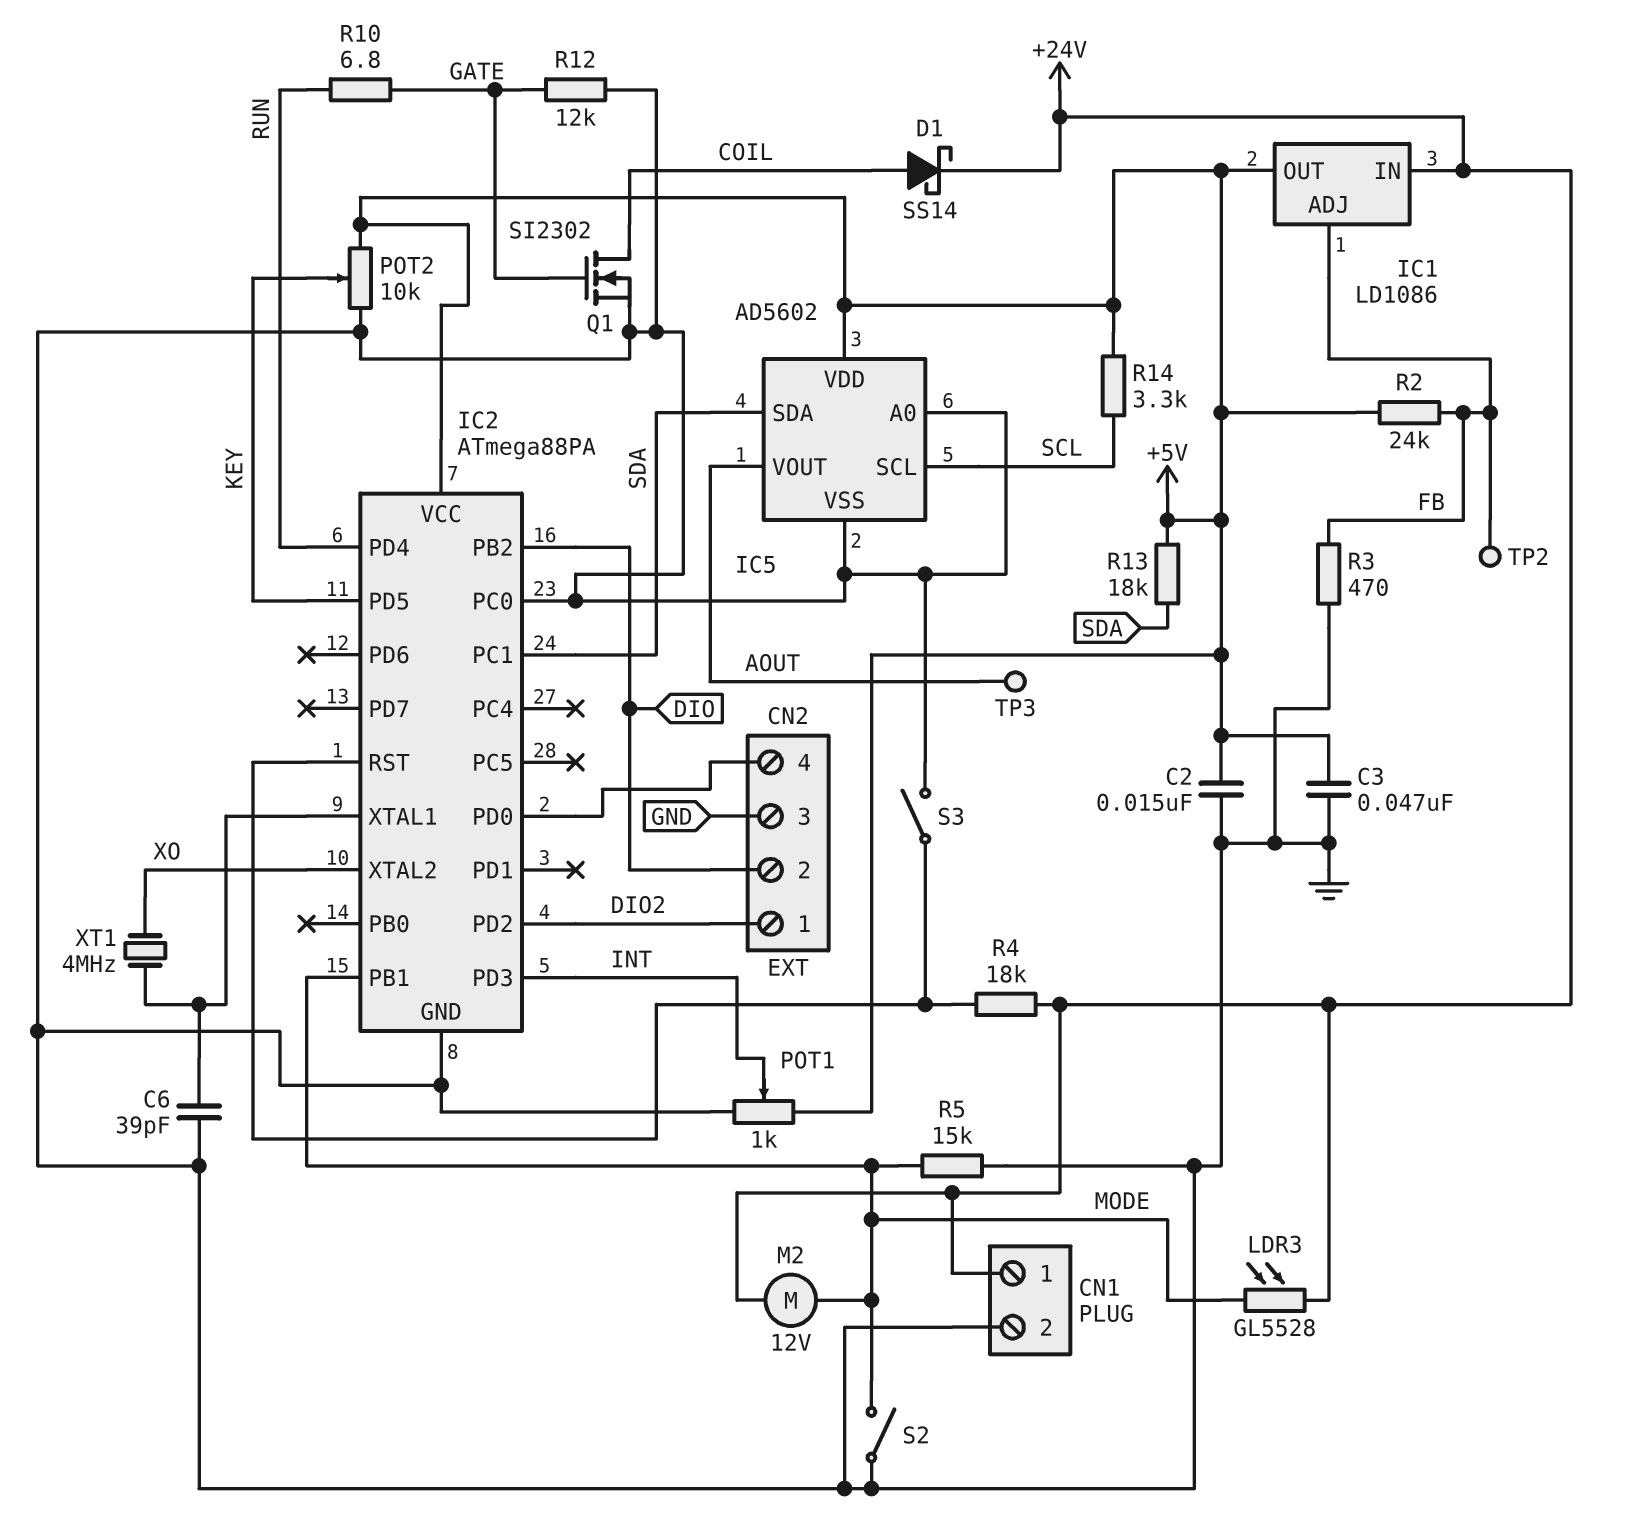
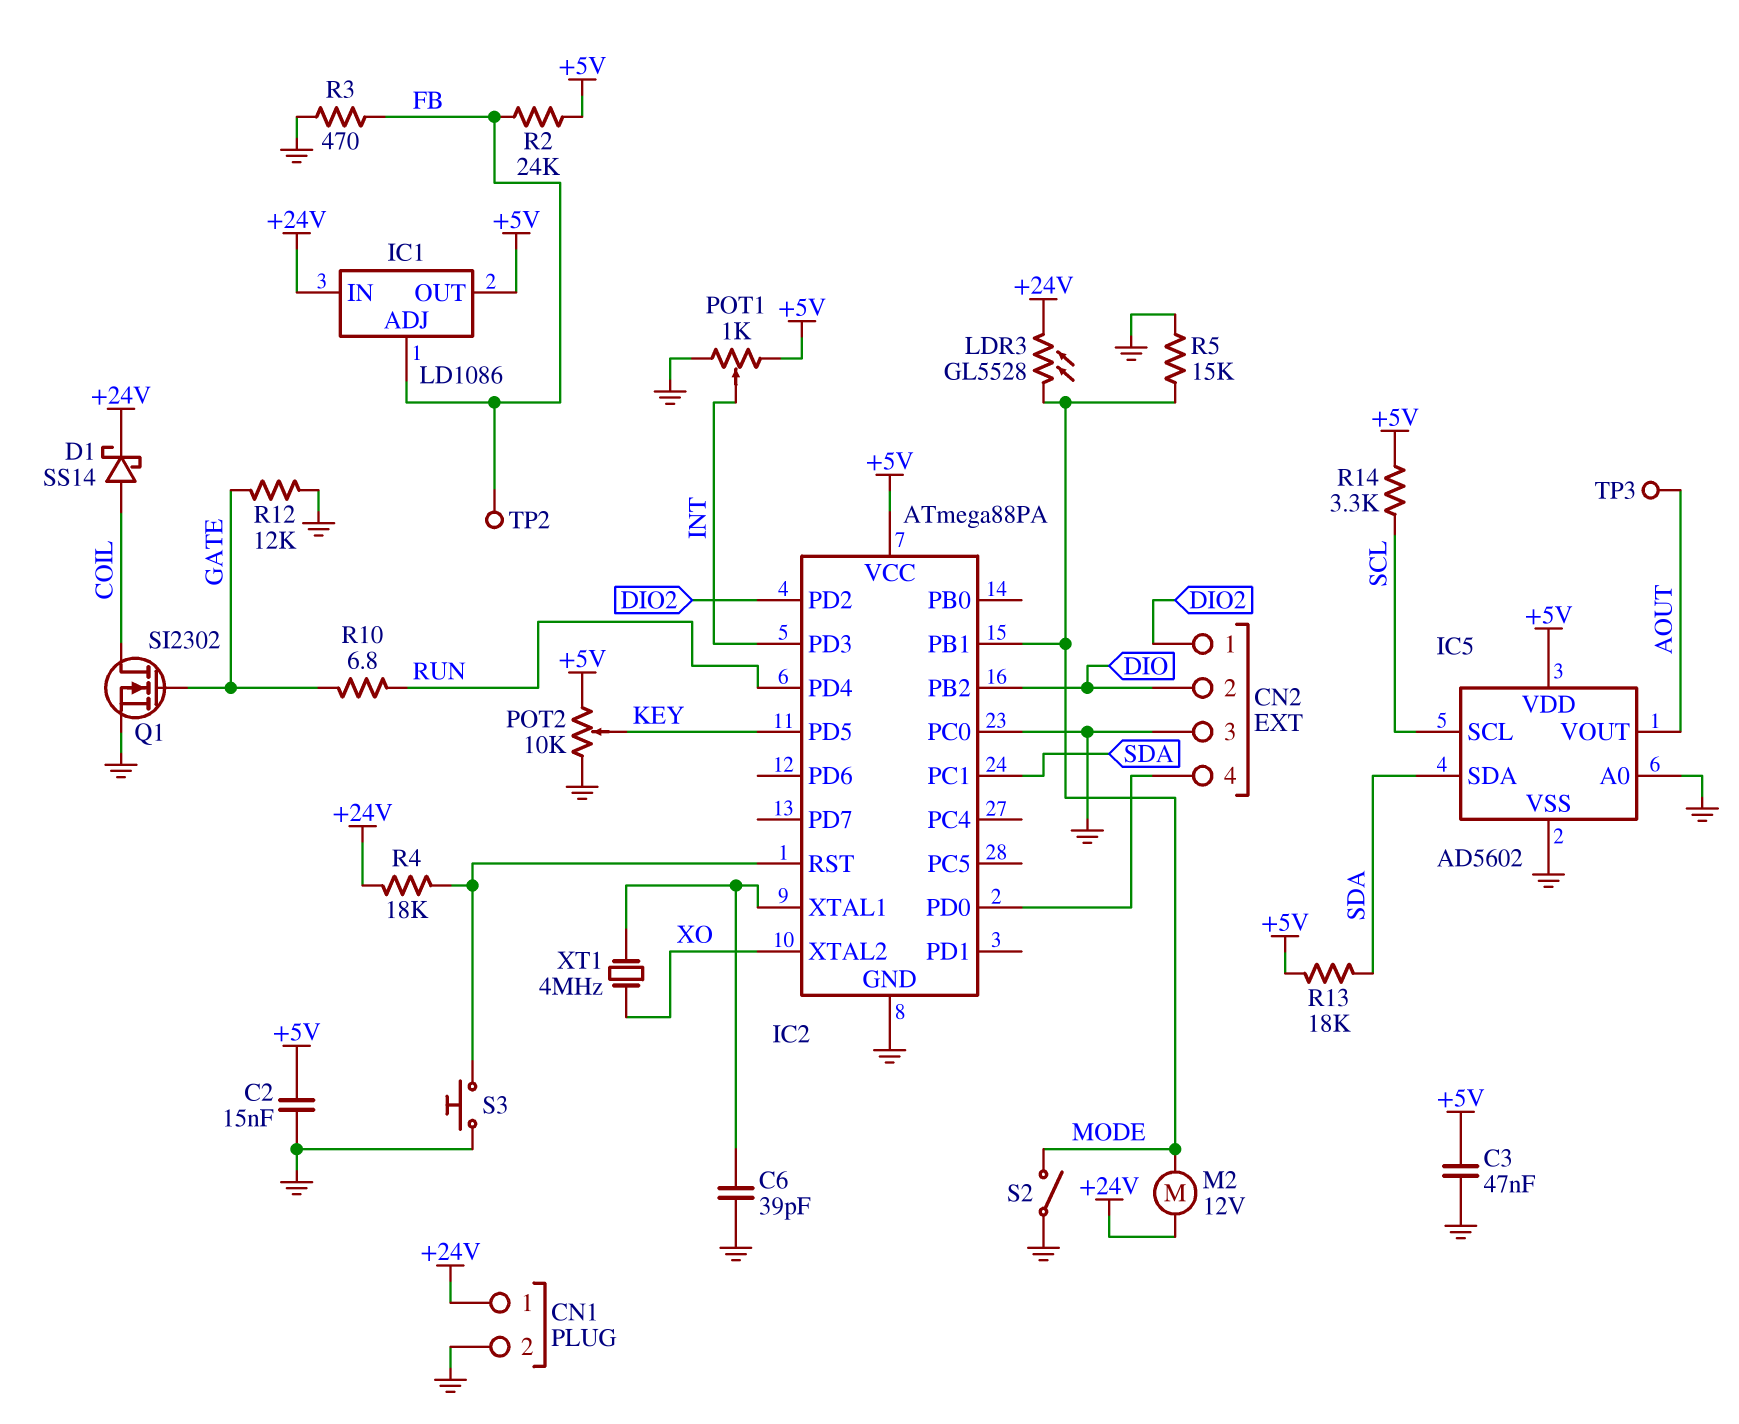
S3: switch (GND, IC2/RST) -> button (GND, IC2/RST)

